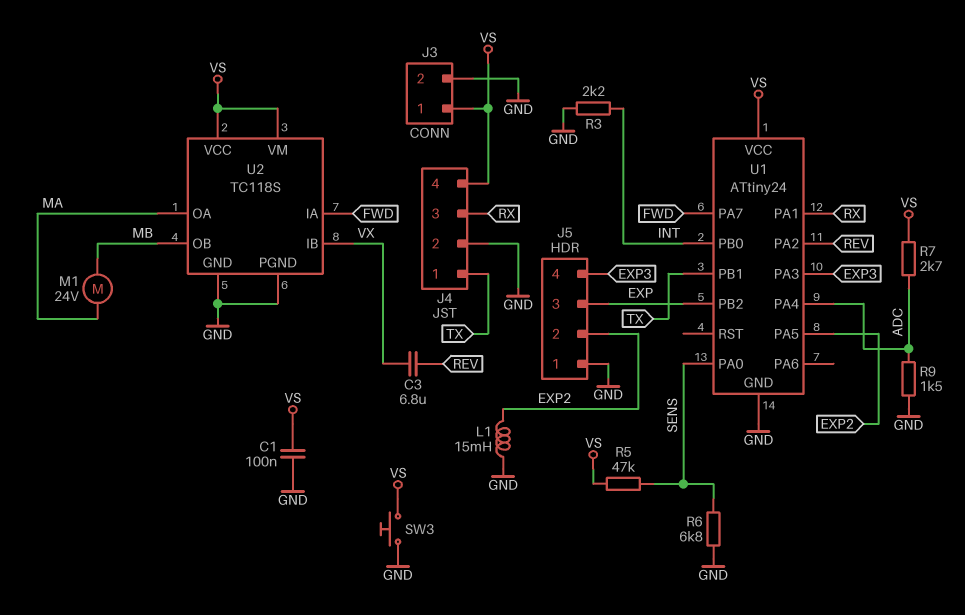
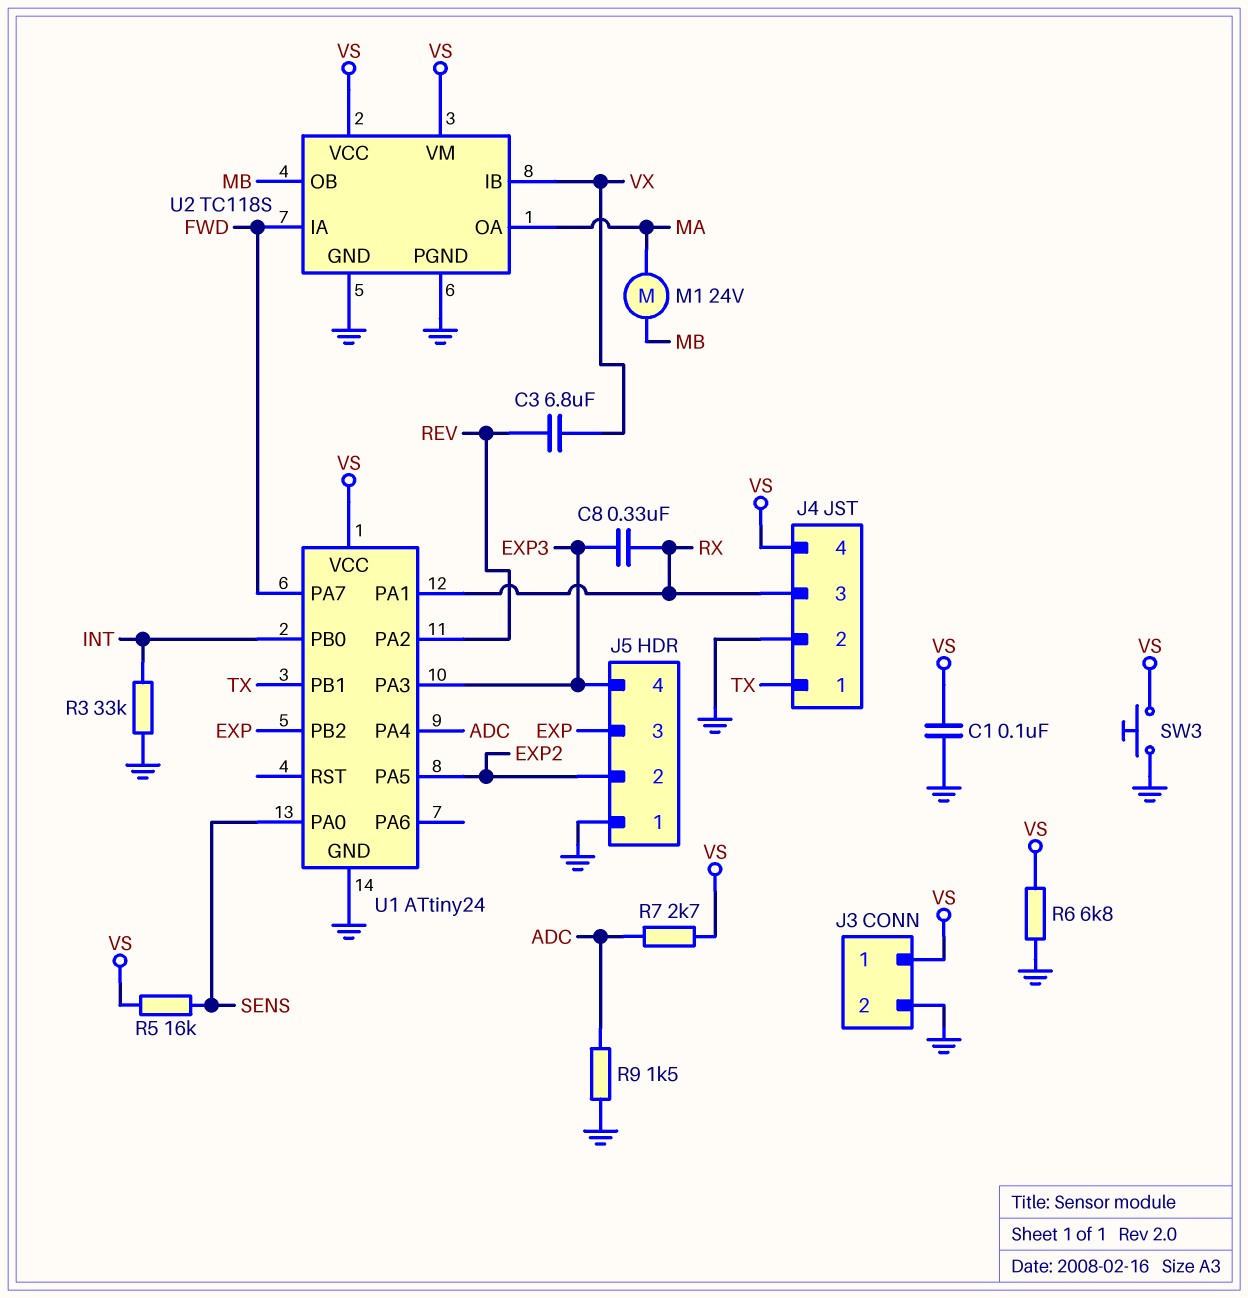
C8: none -> 330nF (EXP3, RX)
L1: 15mH (EXP2, GND) -> none
R3: 2.2k (GND, INT) -> 33k (GND, INT)
R5: 47k (SENS, VS) -> 16k (SENS, VS)
R6: 6.8k (GND, SENS) -> 6.8k (GND, VS)

